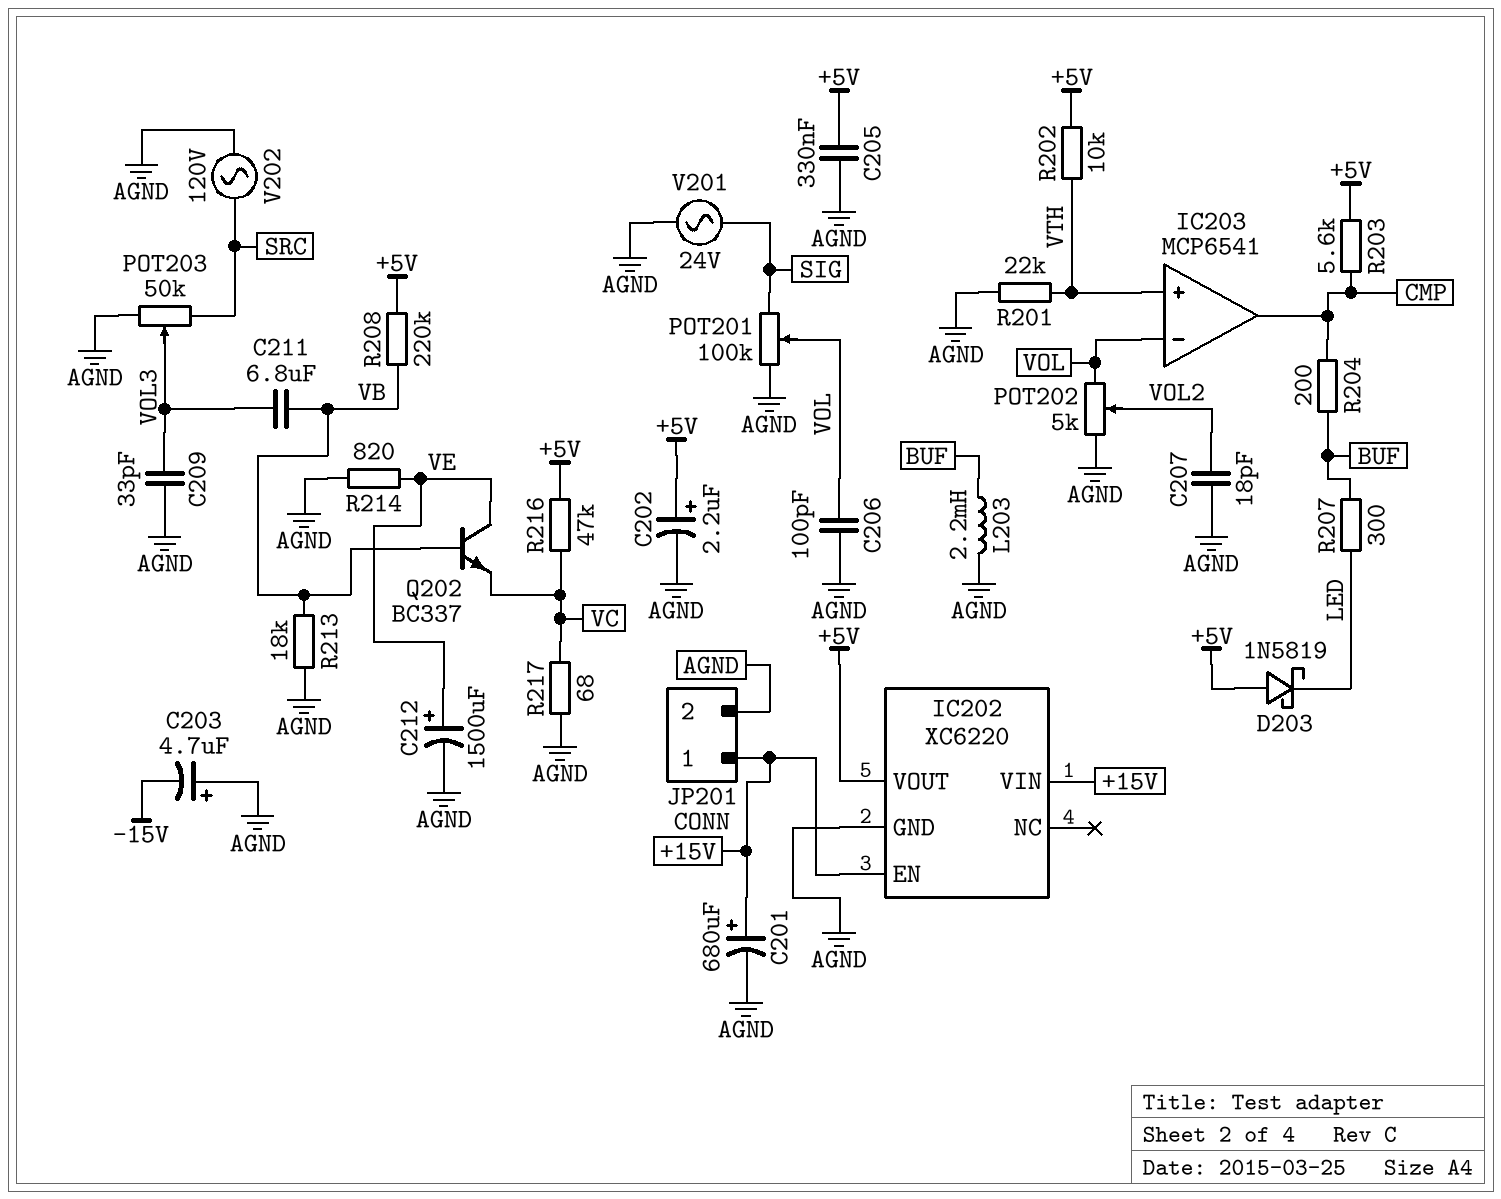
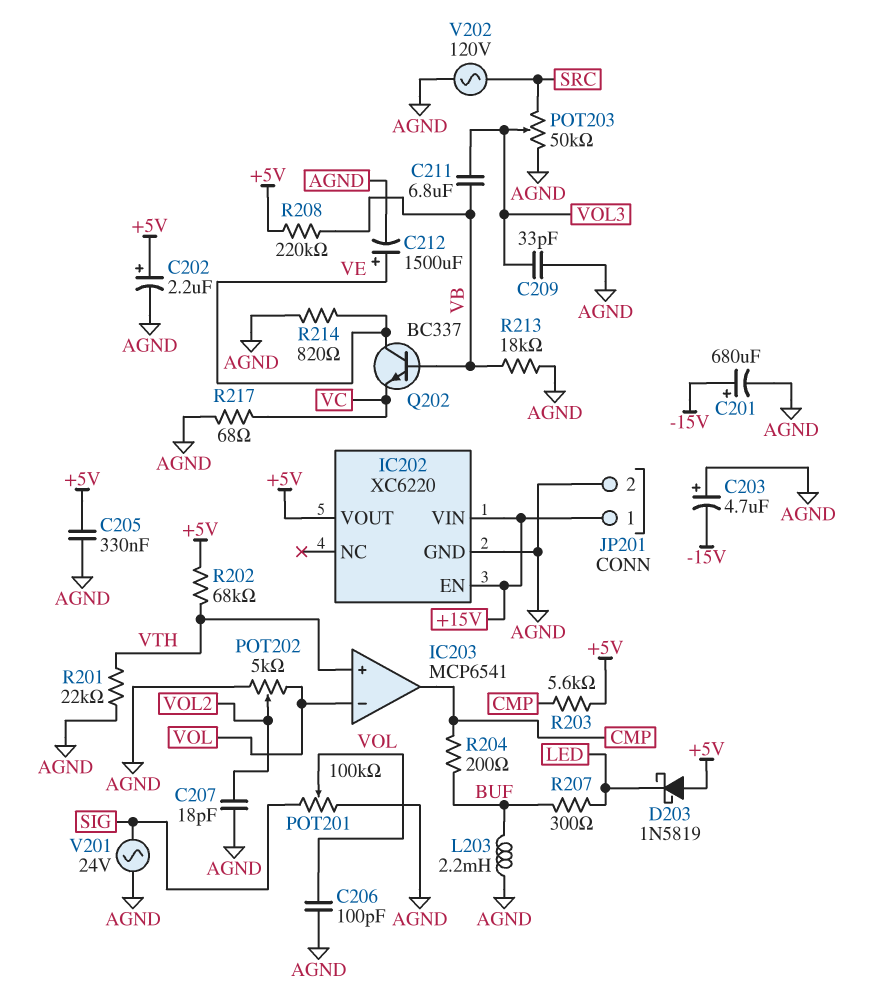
C201: 680uF (plus +15V, minus AGND) -> 680uF (plus -15V, minus AGND)
R202: 10k (+5V, VTH) -> 68k (+5V, VTH)
R216: 47k (+5V, VC) -> none

